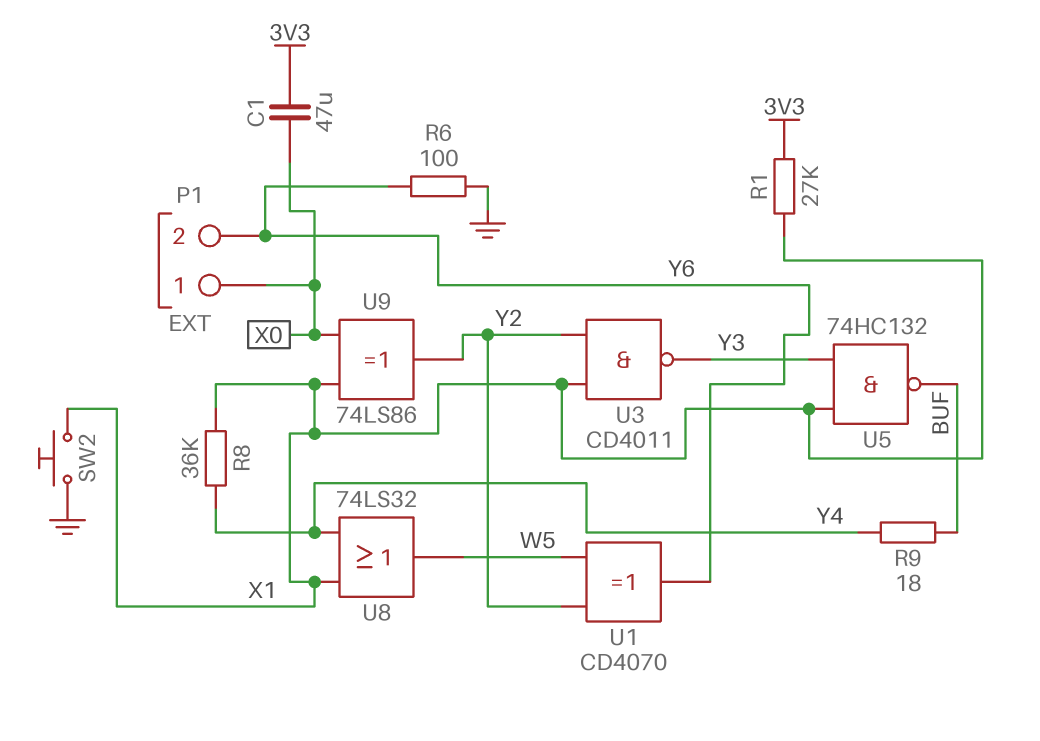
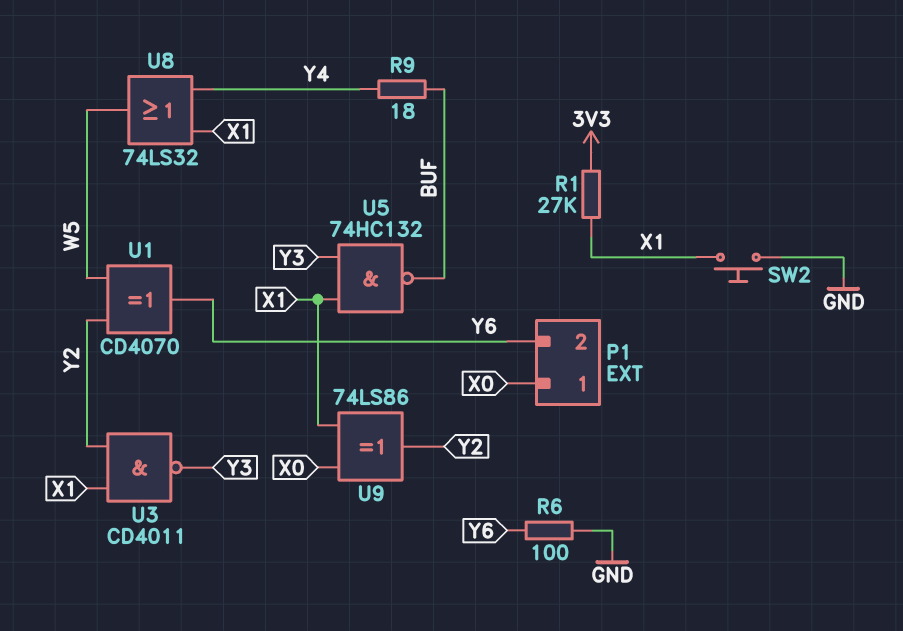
C1: 47uF (3V3, X0) -> none
R8: 36k (X1, Y4) -> none

